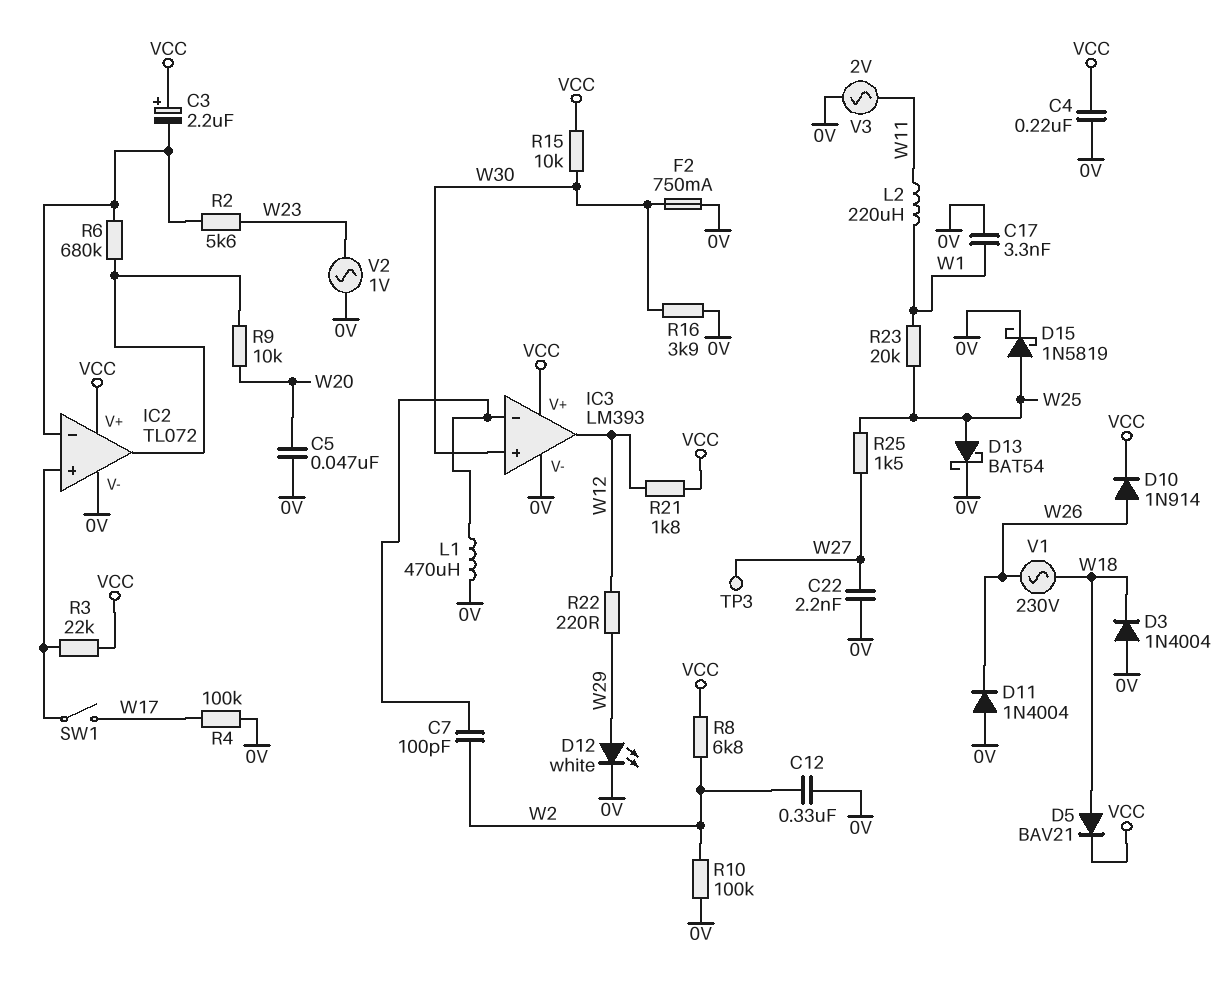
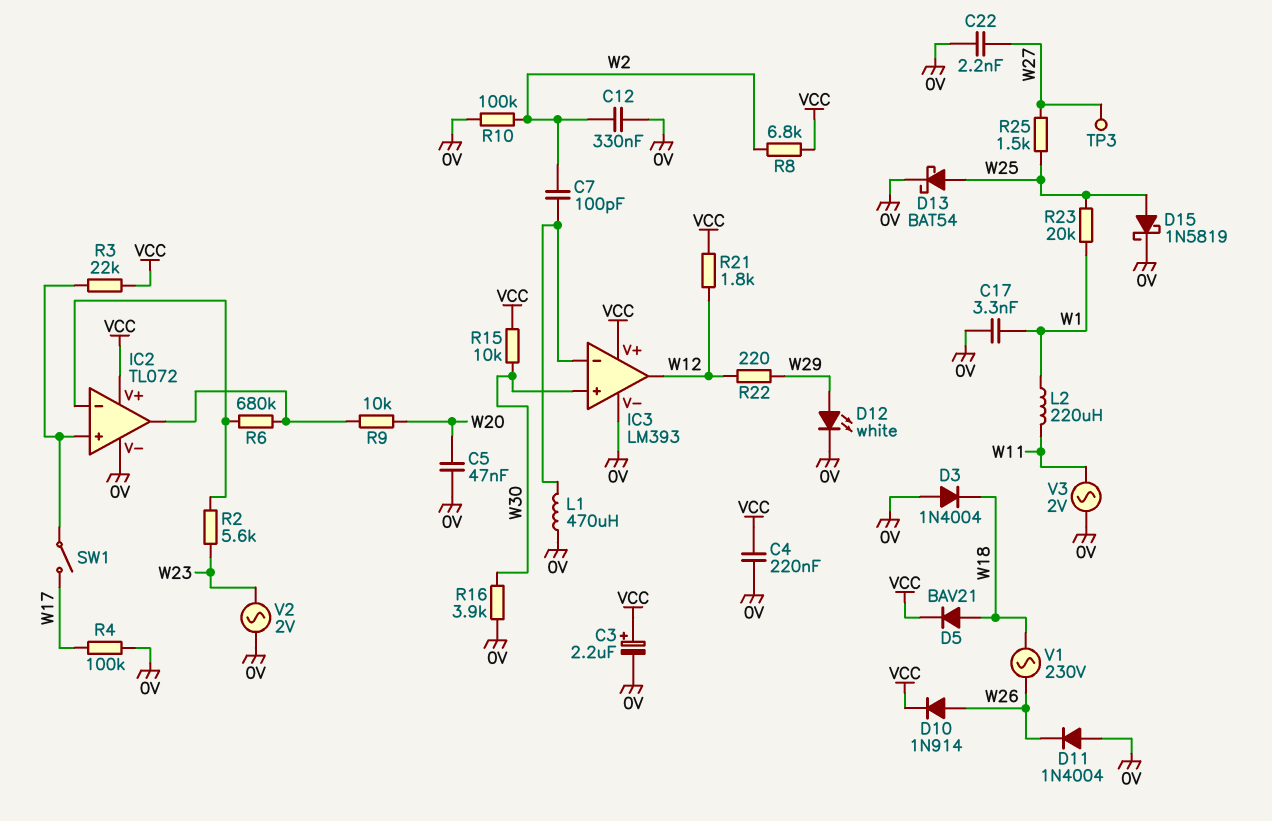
C3: 2.2uF (plus VCC, minus IC2/in-) -> 2.2uF (plus VCC, minus 0V)
F2: 750mA (0V, W30) -> none
V2: AC 1V (0V, W23) -> AC 2V (0V, W23)

